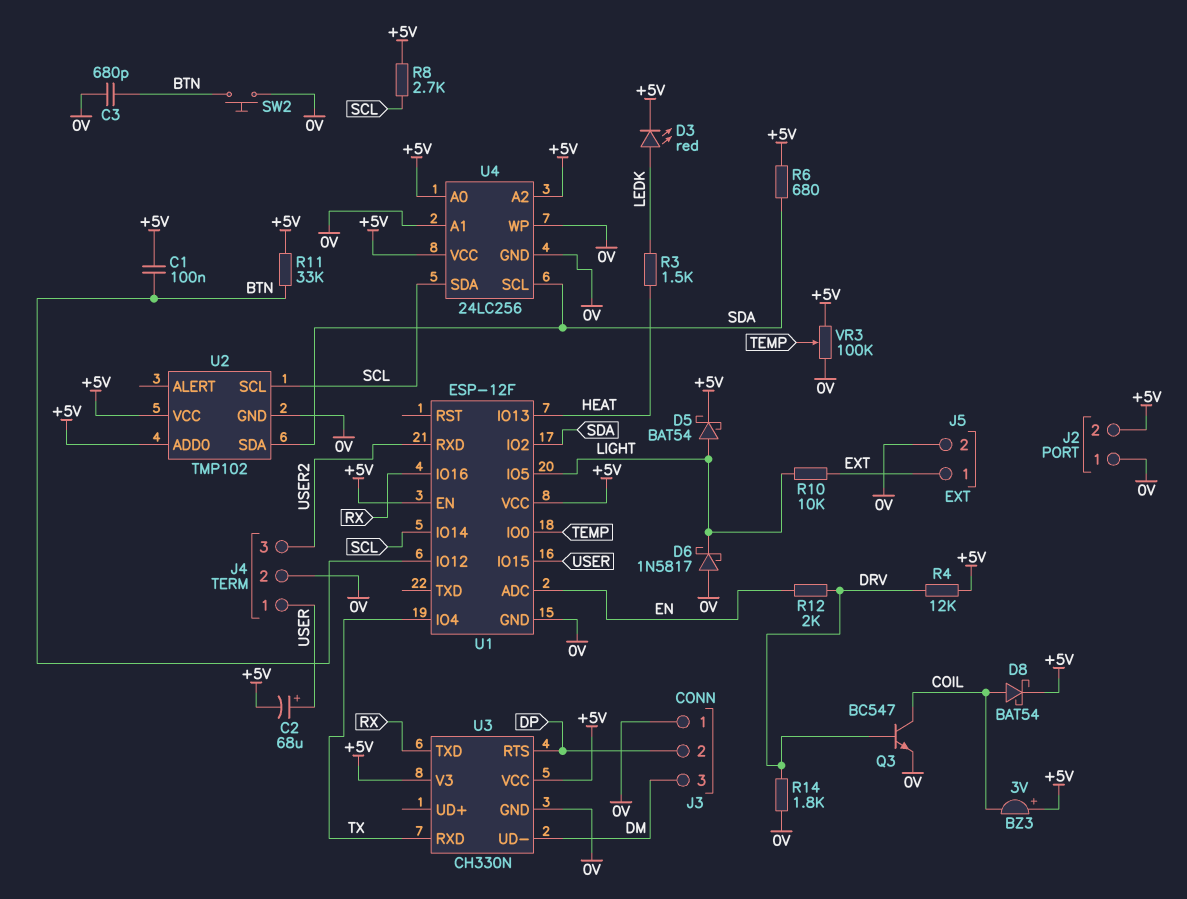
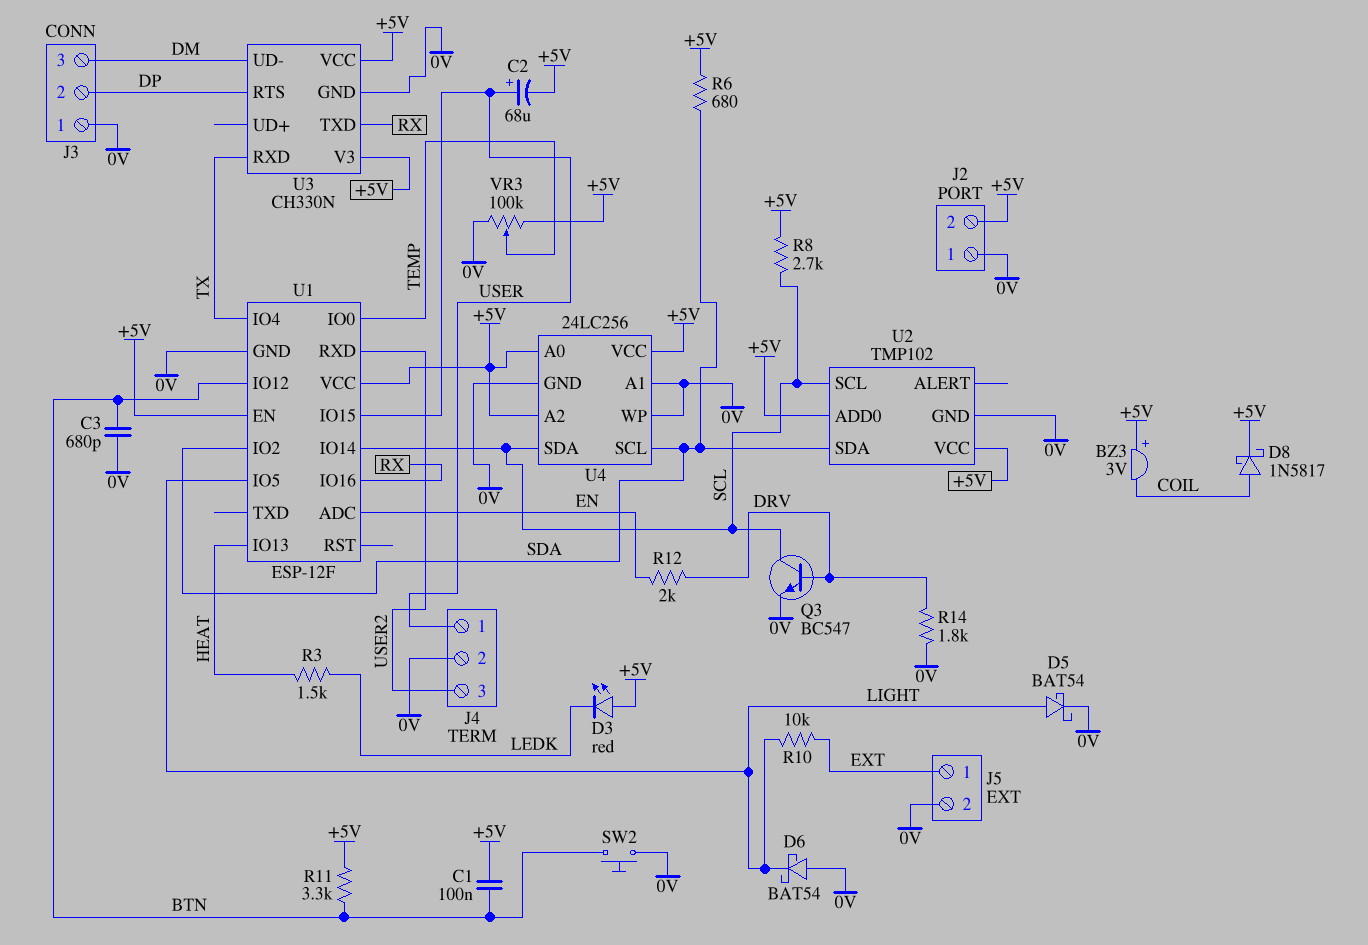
D3: LED red (A LEDK, K +5V) -> LED red (A +5V, K LEDK)
D5: schottky BAT54 (A LIGHT, K +5V) -> schottky BAT54 (A LIGHT, K 0V)
D6: schottky 1N5817 (A 0V, K LIGHT) -> schottky BAT54 (A 0V, K LIGHT)
D8: schottky BAT54 (A COIL, K +5V) -> schottky 1N5817 (A COIL, K +5V)
Q3: NPN BC547 (B DRV, C COIL, E 0V) -> NPN BC547 (B DRV, C SCL, E 0V)
R4: 12k (+5V, DRV) -> none
R11: 33k (+5V, BTN) -> 3.3k (+5V, BTN)

